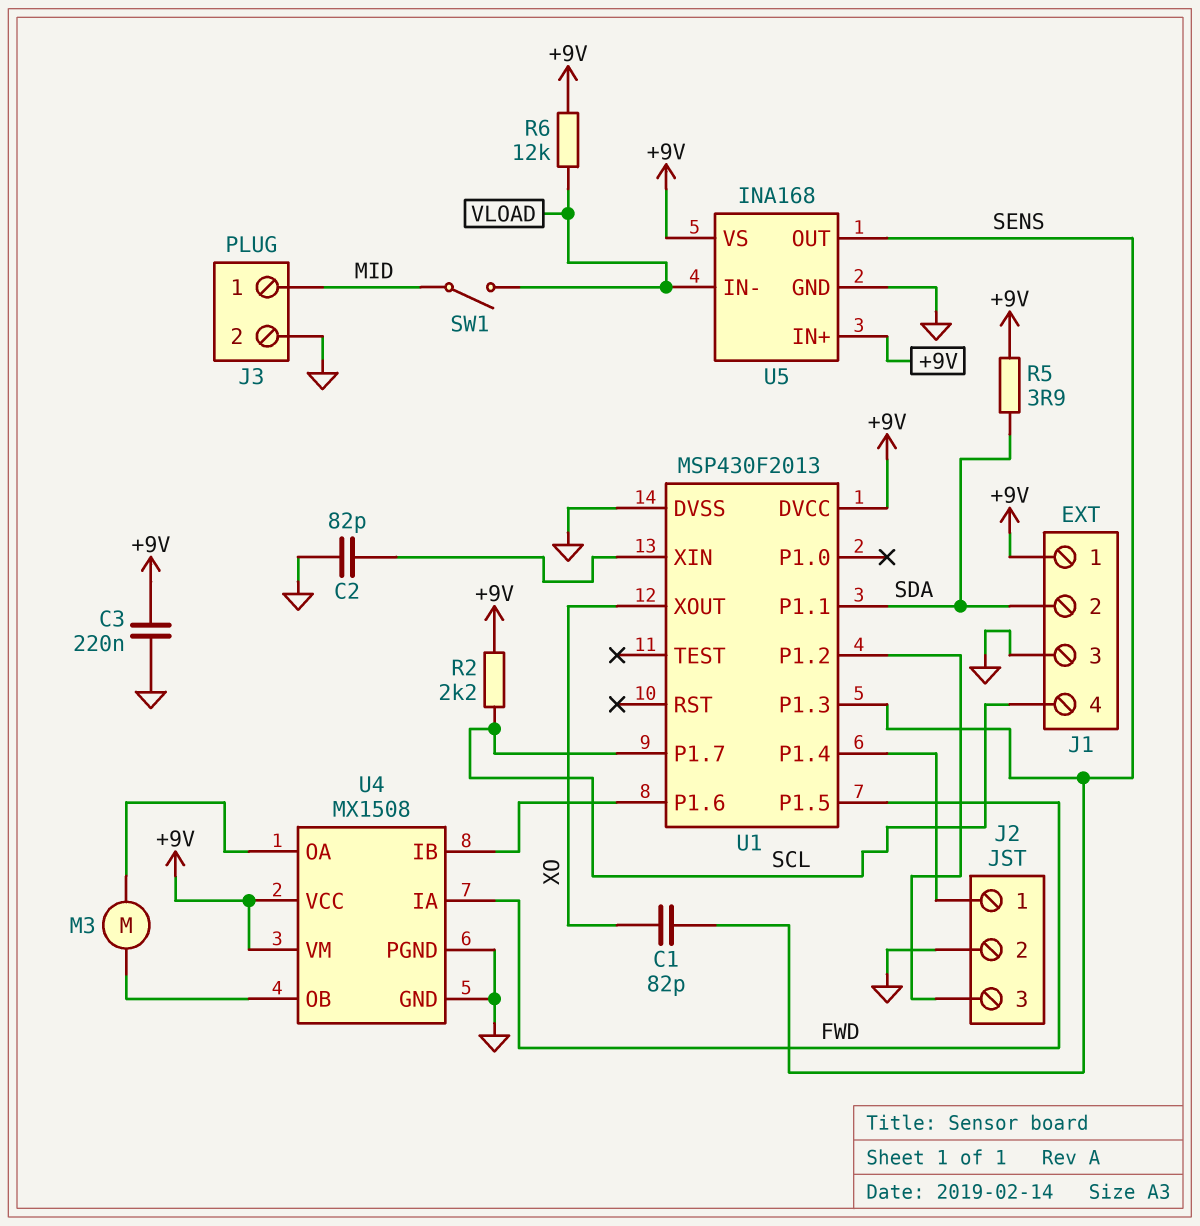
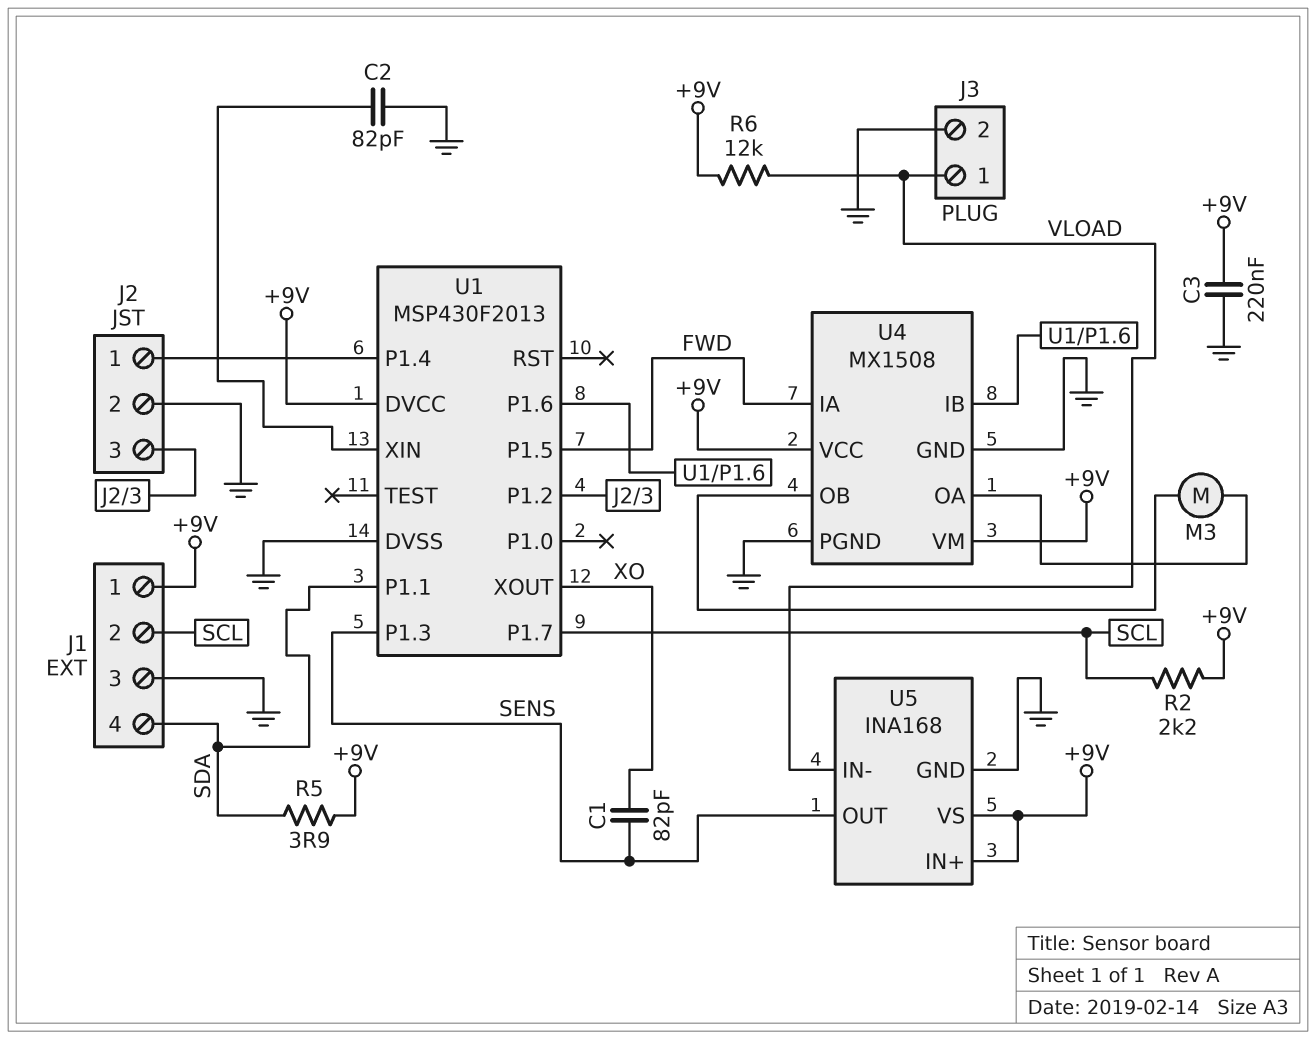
J1 pin 2: SDA -> SCL
J1 pin 4: SCL -> SDA
J3 pin 1: MID -> VLOAD
SW1: switch (MID, VLOAD) -> none

